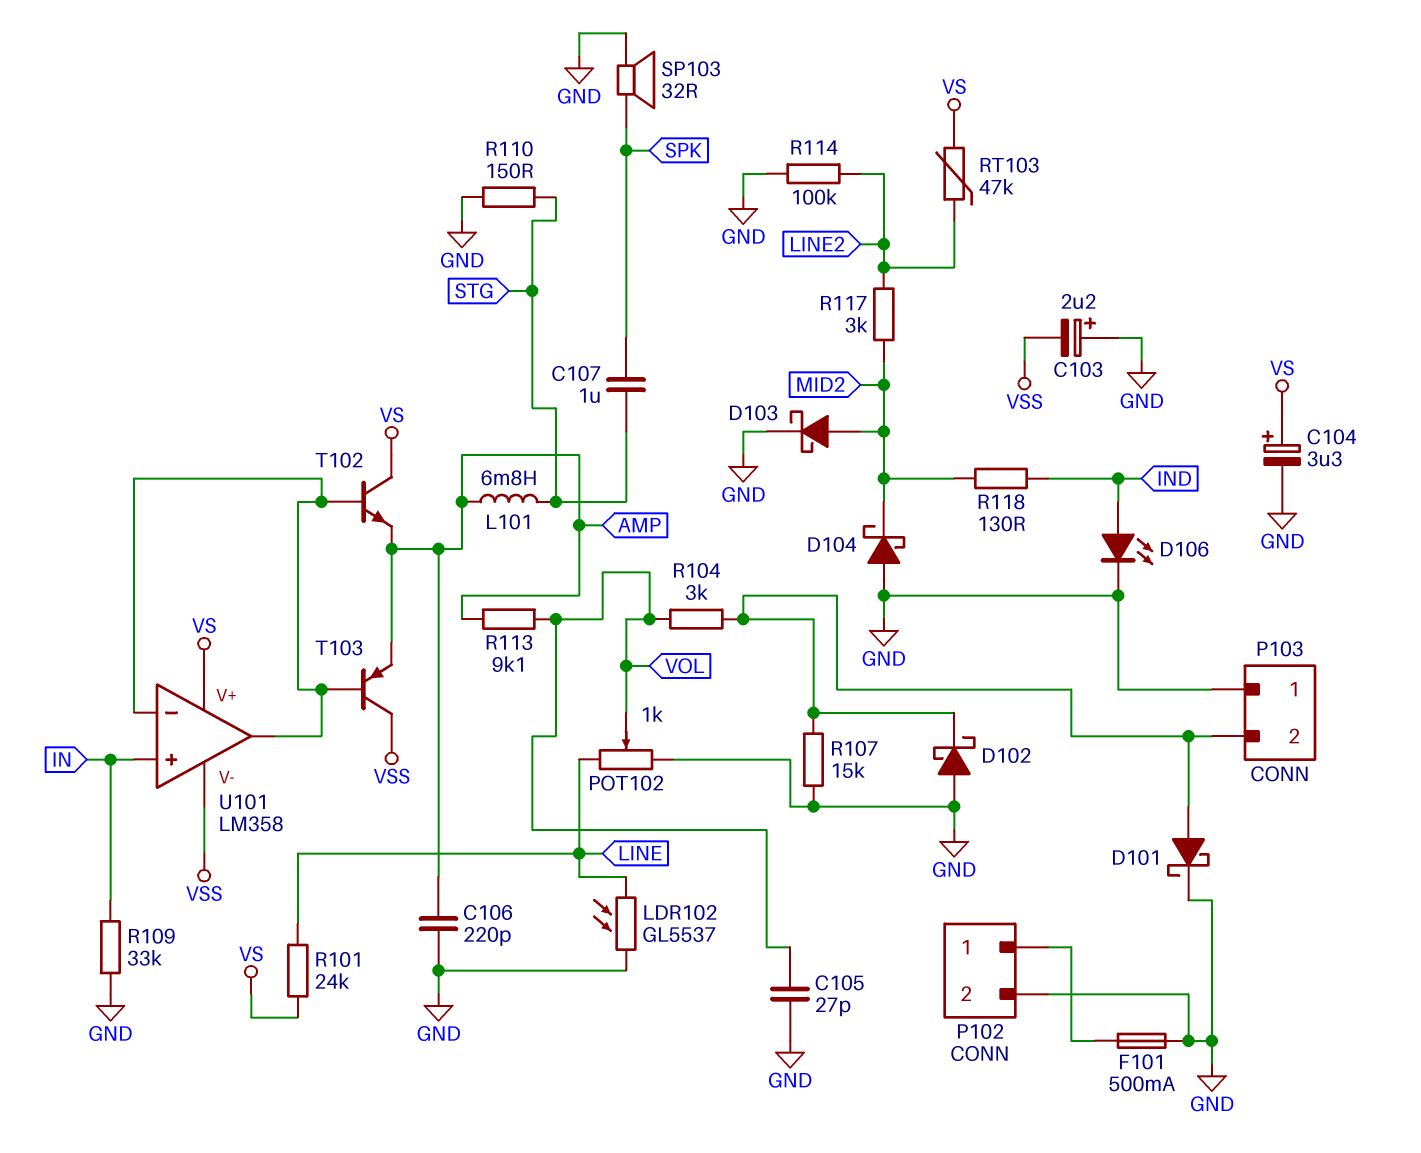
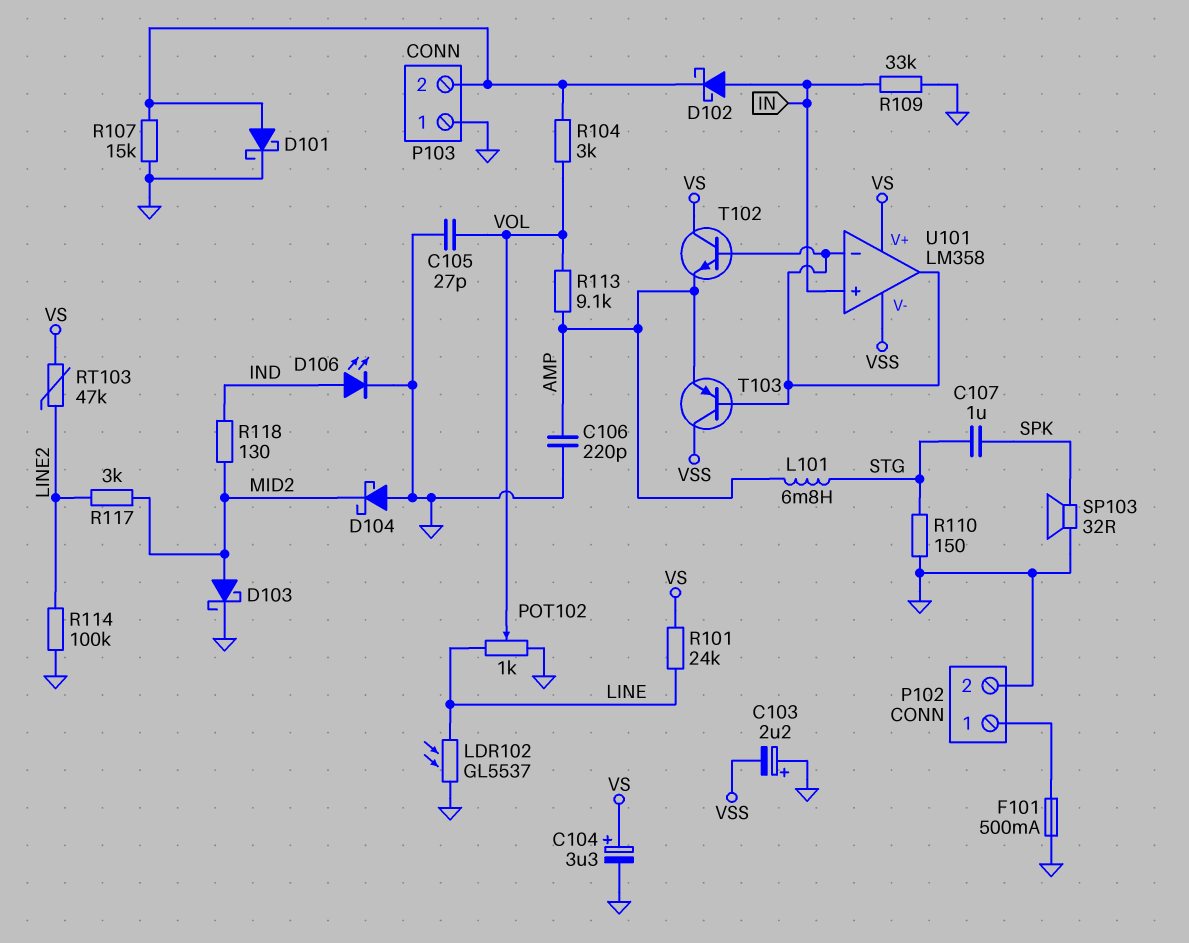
D102: schottky (A GND, K P103/2) -> schottky (A IN, K P103/2)

